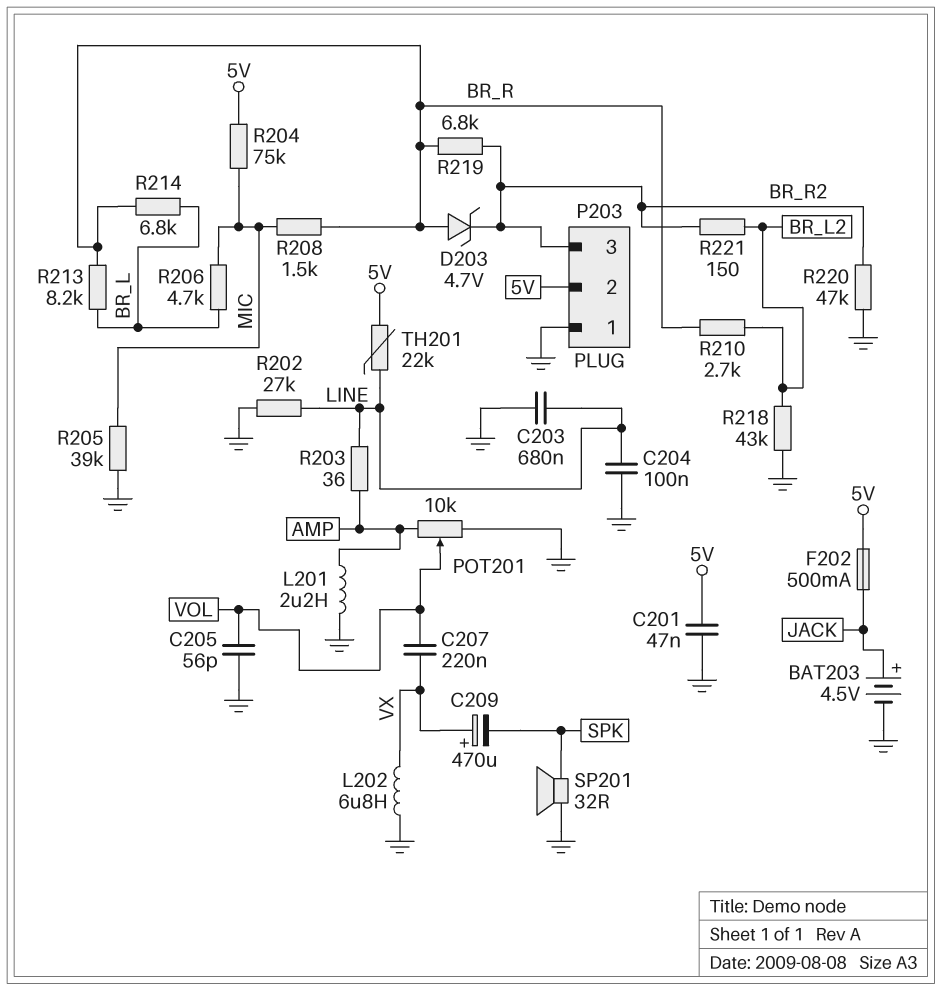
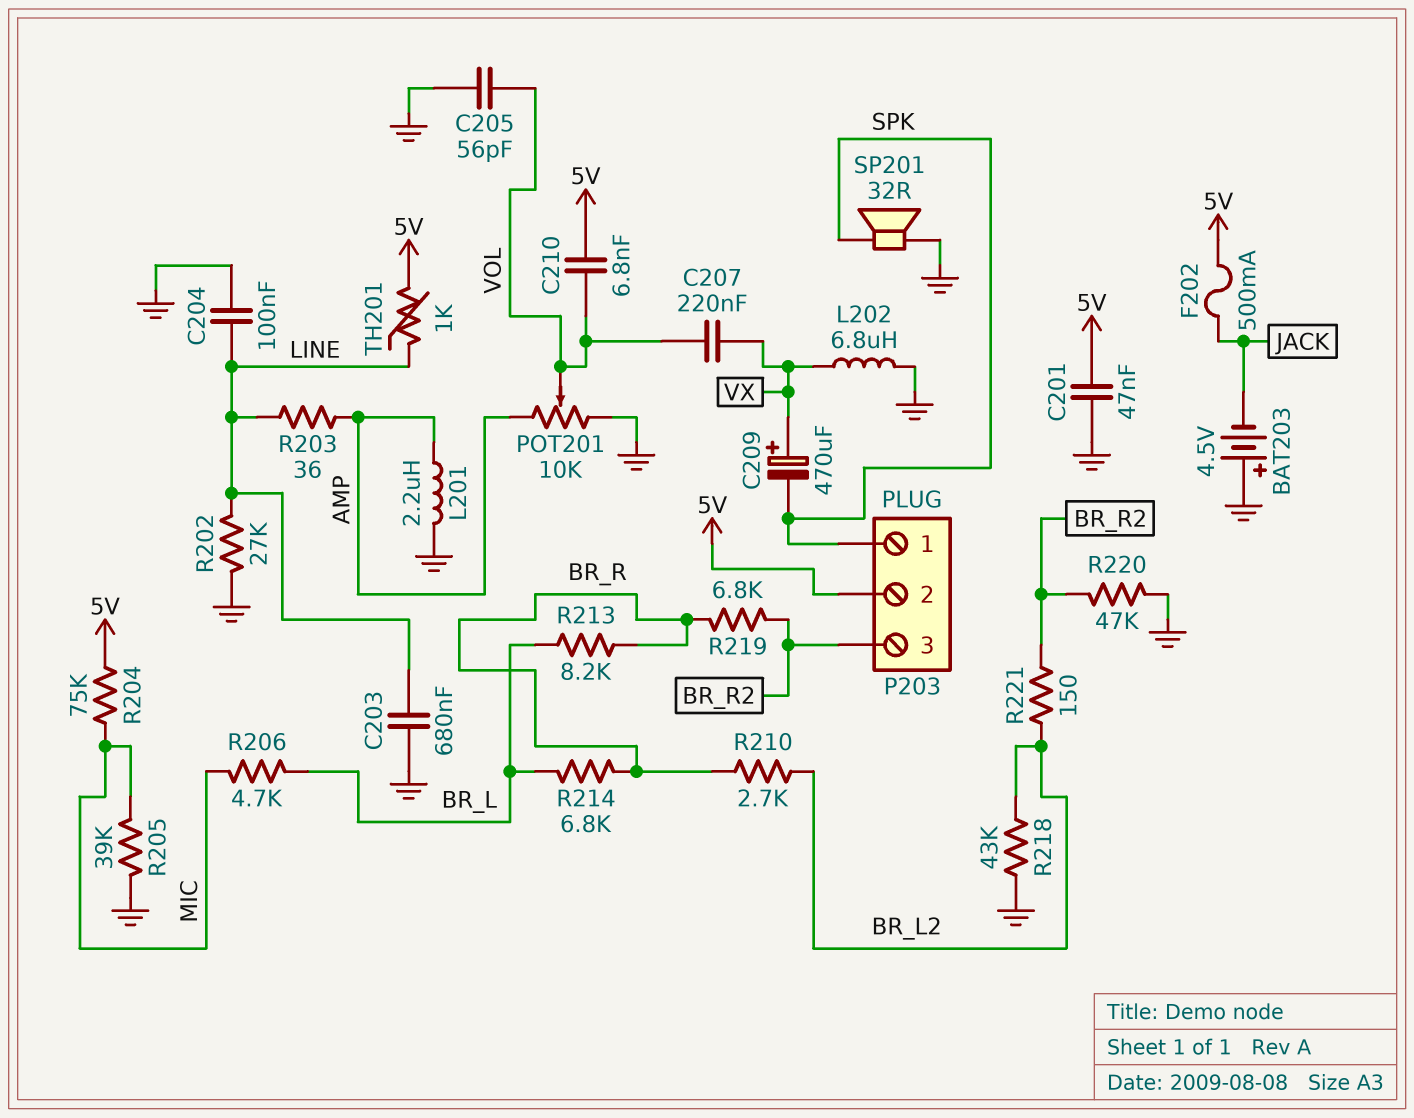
BAT203: 4.5V (plus JACK, minus GND) -> 4.5V (plus GND, minus JACK)
C210: none -> 6.8nF (5V, VOL)
D203: zener 4.7V (A BR_R, K BR_R2) -> none
P203 pin 1: GND -> SPK
R208: 1.5k (BR_R, MIC) -> none
TH201: 22k (5V, LINE) -> 1k (5V, LINE)

